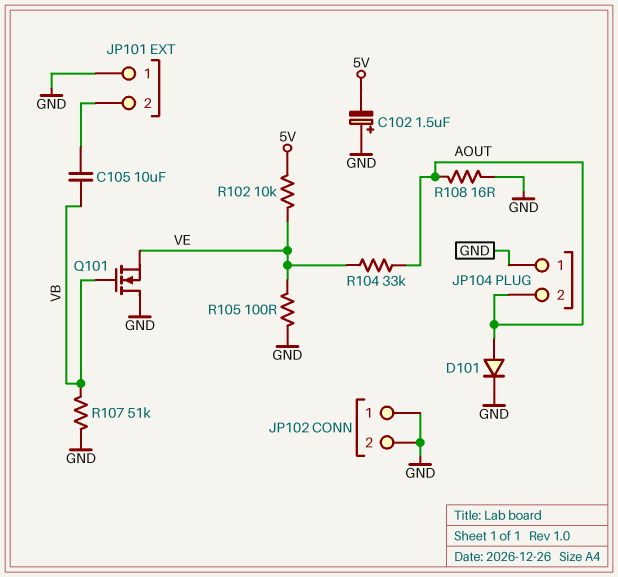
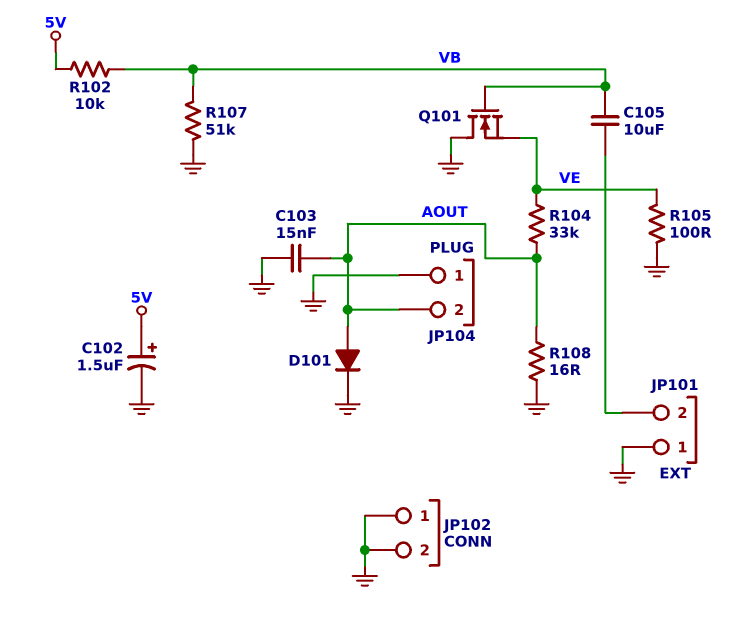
C102: 1.5uF (plus GND, minus 5V) -> 1.5uF (plus 5V, minus GND)
C103: none -> 15nF (AOUT, GND)
R102: 10k (5V, VE) -> 10k (5V, VB)

